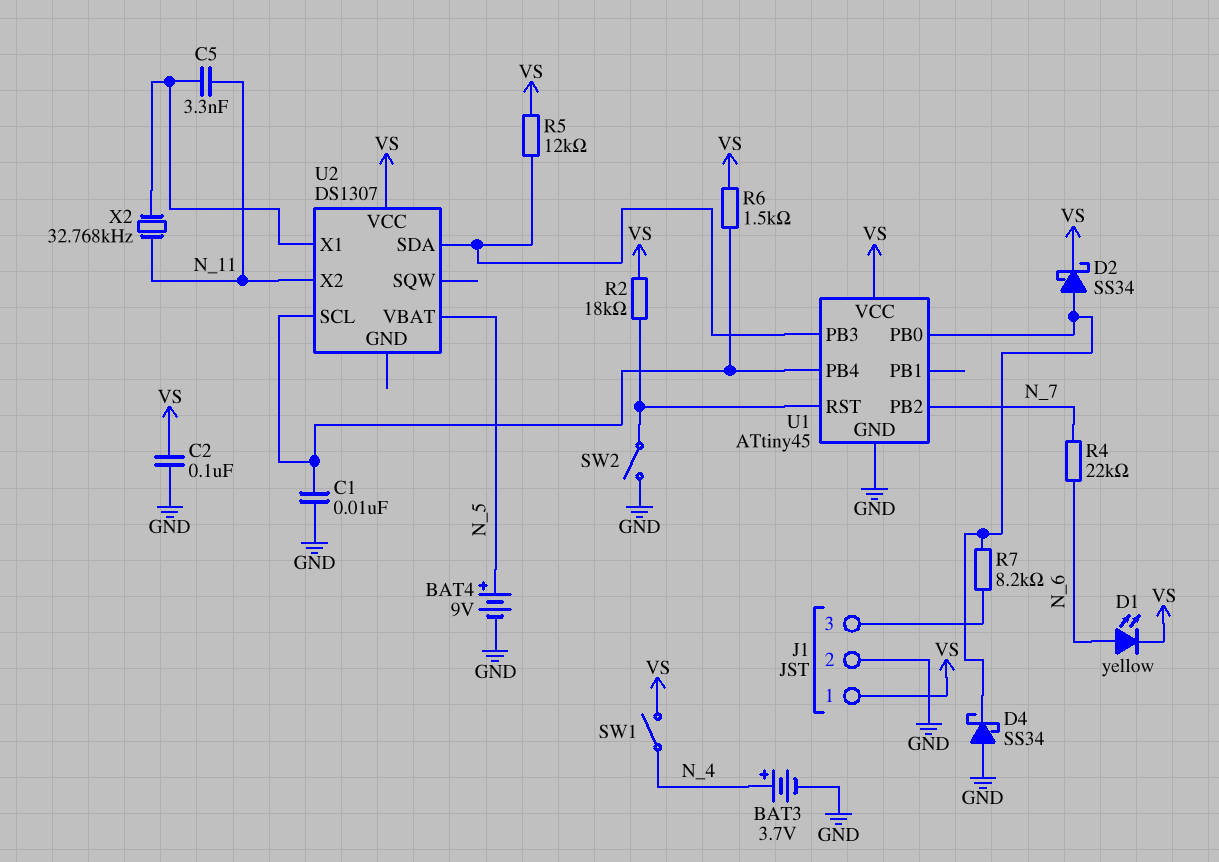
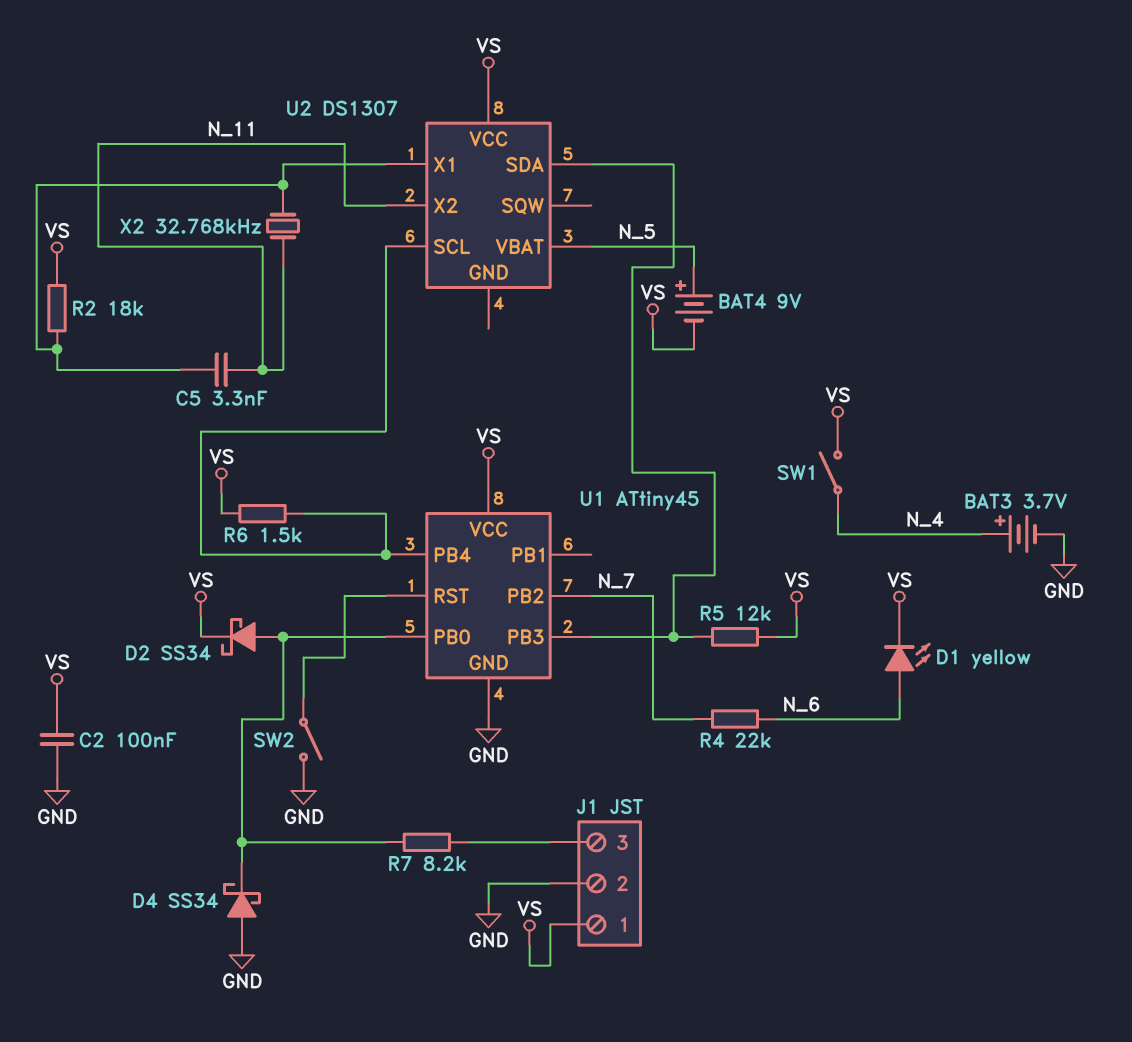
BAT4: 9V (plus N_5, minus GND) -> 9V (plus N_5, minus VS)
C1: 10nF (GND, U1/PB4) -> none
R2: 18k (U1/RST, VS) -> 18k (U2/X1, VS)

